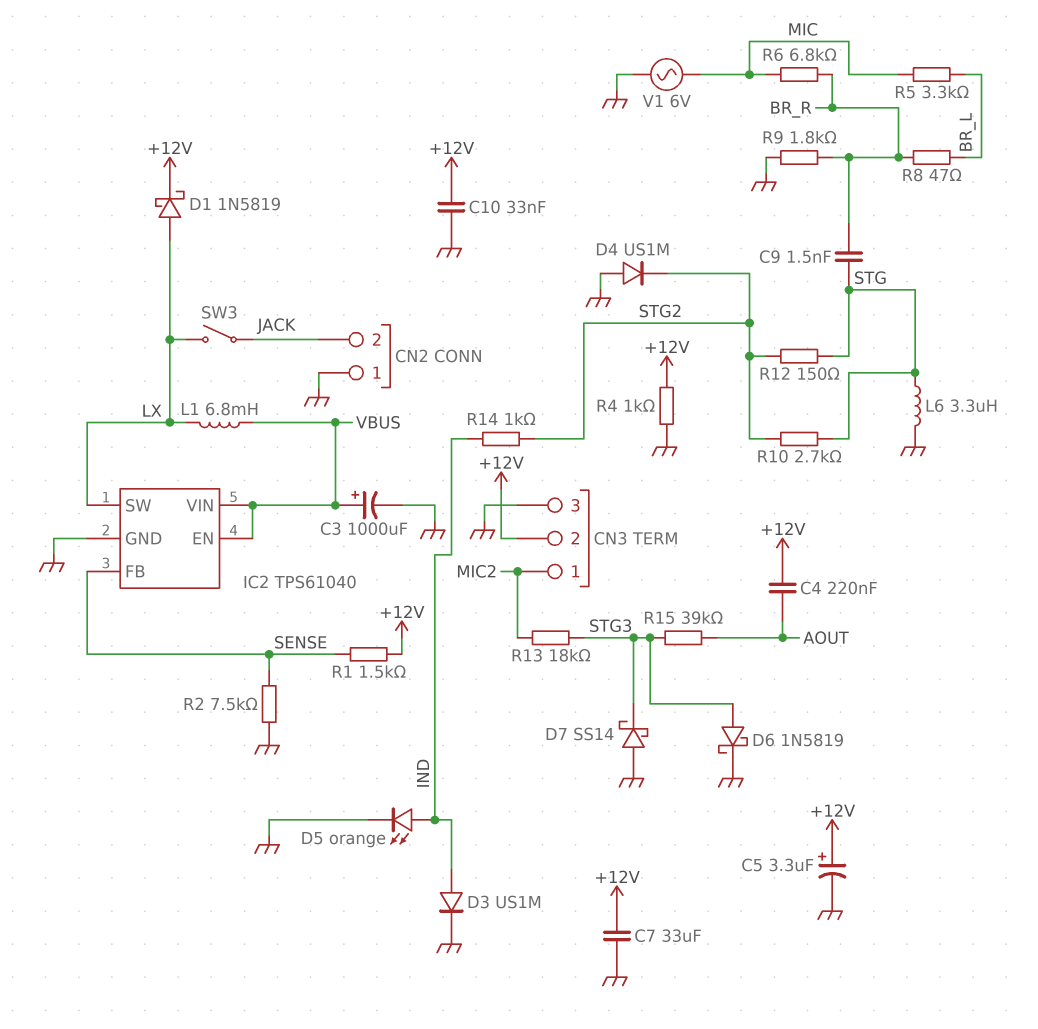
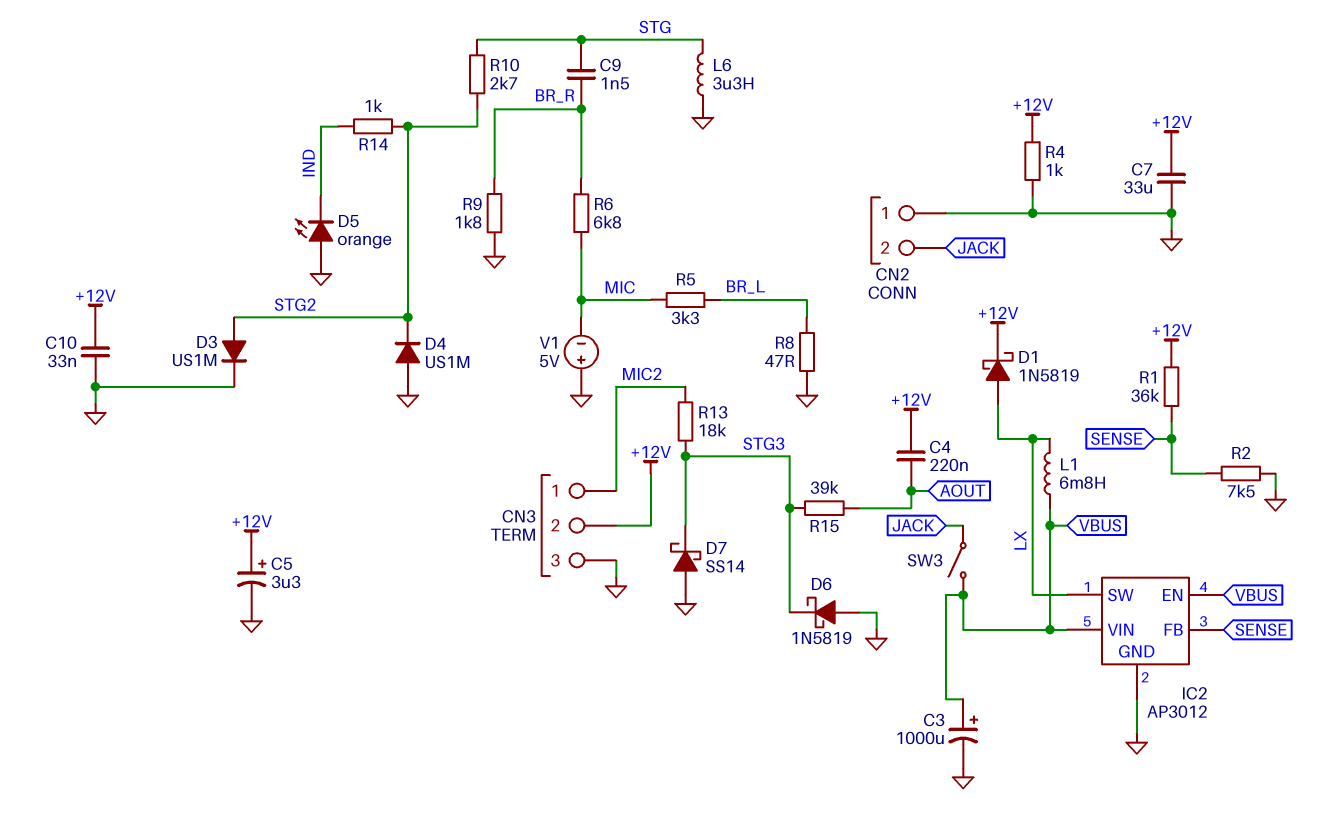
D3: diode US1M (A IND, K GND) -> diode US1M (A STG2, K GND)
D5: LED orange (A IND, K GND) -> LED orange (A GND, K IND)
D6: schottky 1N5819 (A STG3, K GND) -> schottky 1N5819 (A GND, K STG3)
IC2: TPS61040 -> AP3012
R1: 1.5k (+12V, SENSE) -> 36k (+12V, SENSE)
R8: 47 (BR_L, BR_R) -> 47 (BR_L, GND)
R12: 150 (STG, STG2) -> none
SW3: switch (JACK, LX) -> switch (JACK, VBUS)
V1: AC 6V (GND, MIC) -> 5V (plus GND, minus MIC)

